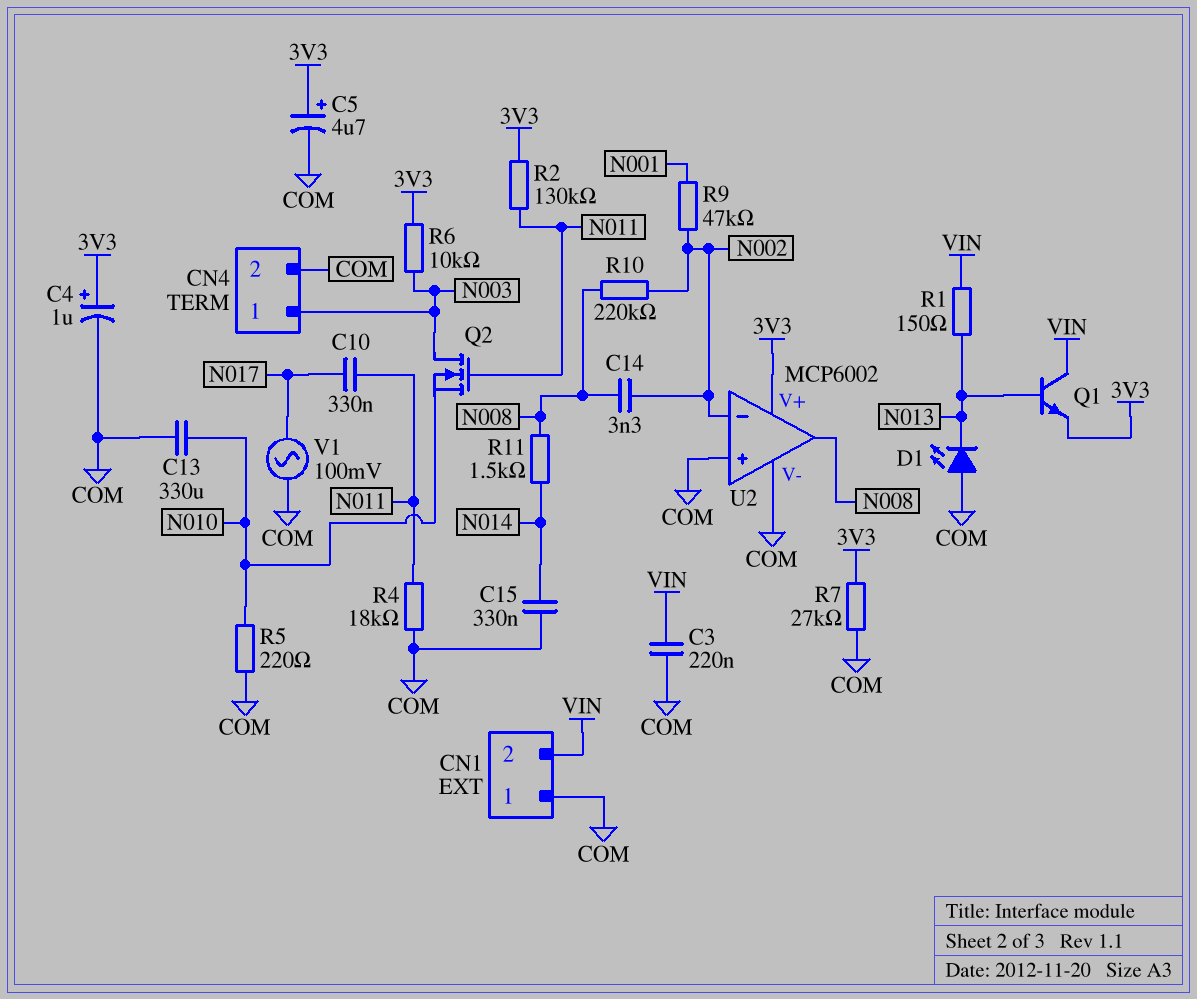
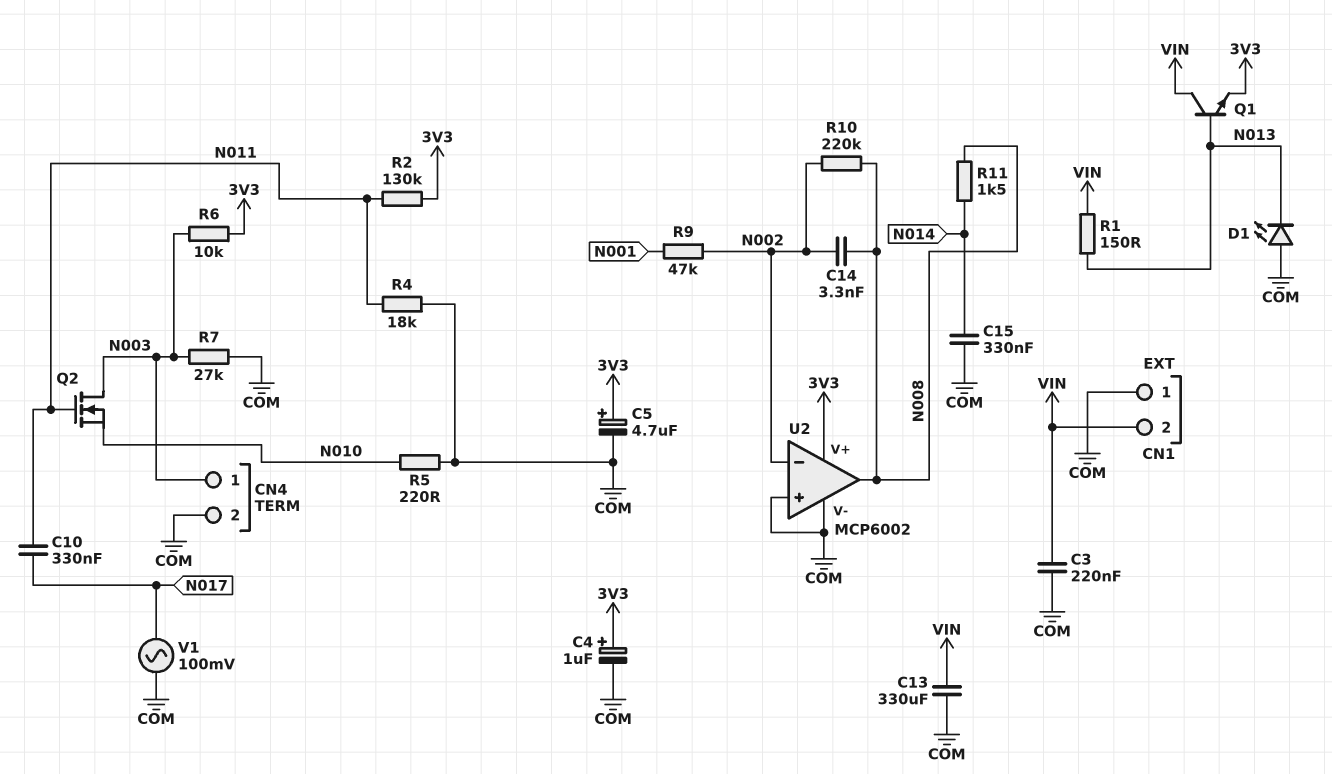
C13: 330uF (COM, N010) -> 330uF (COM, VIN)
R7: 27k (3V3, COM) -> 27k (COM, N003)

